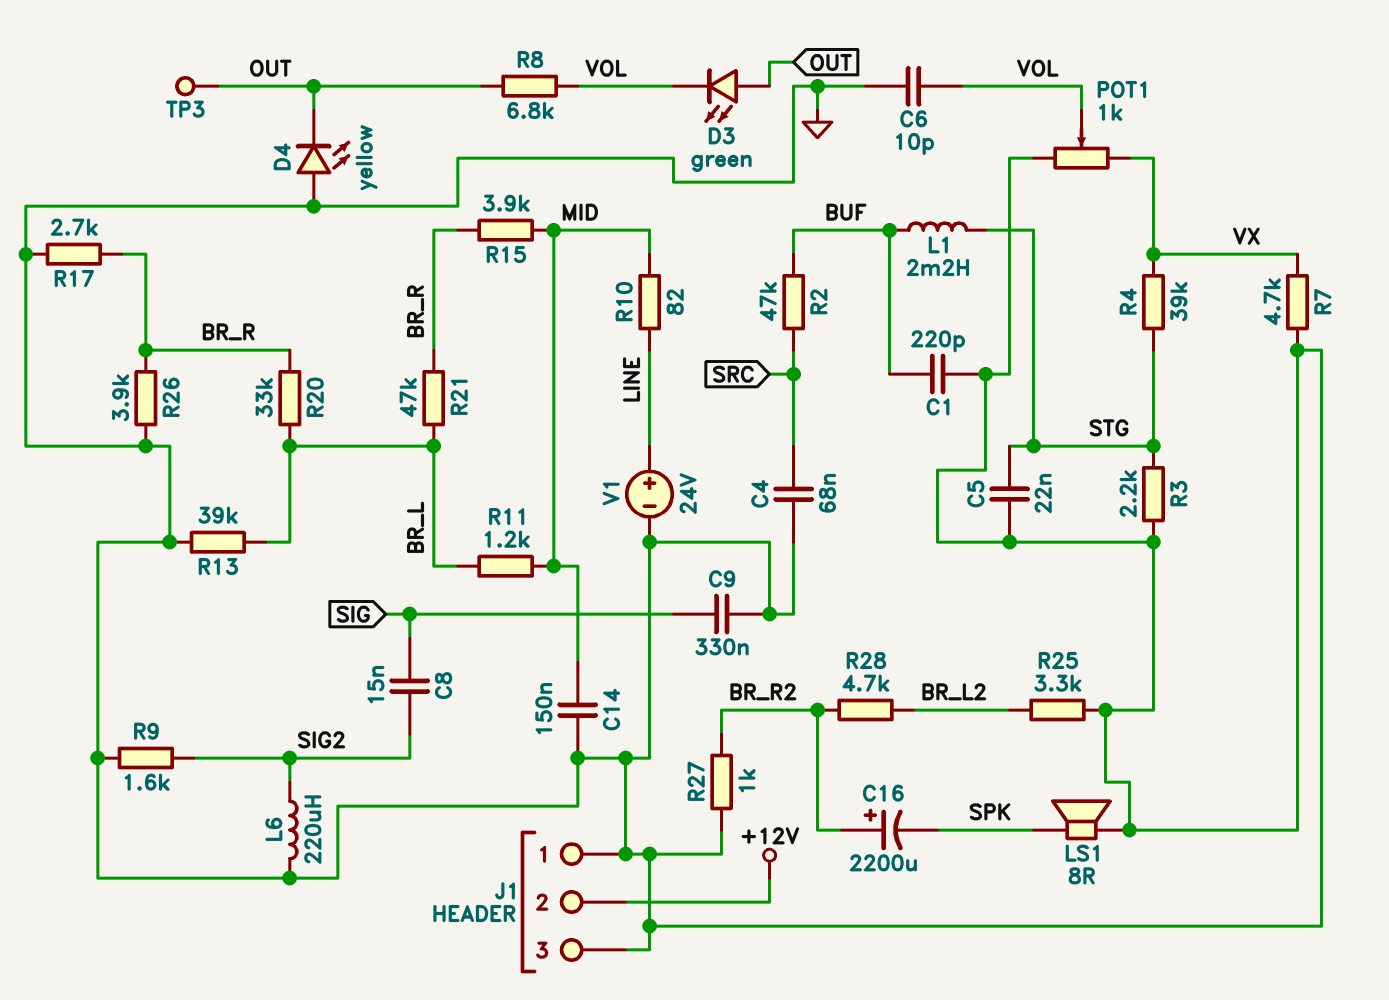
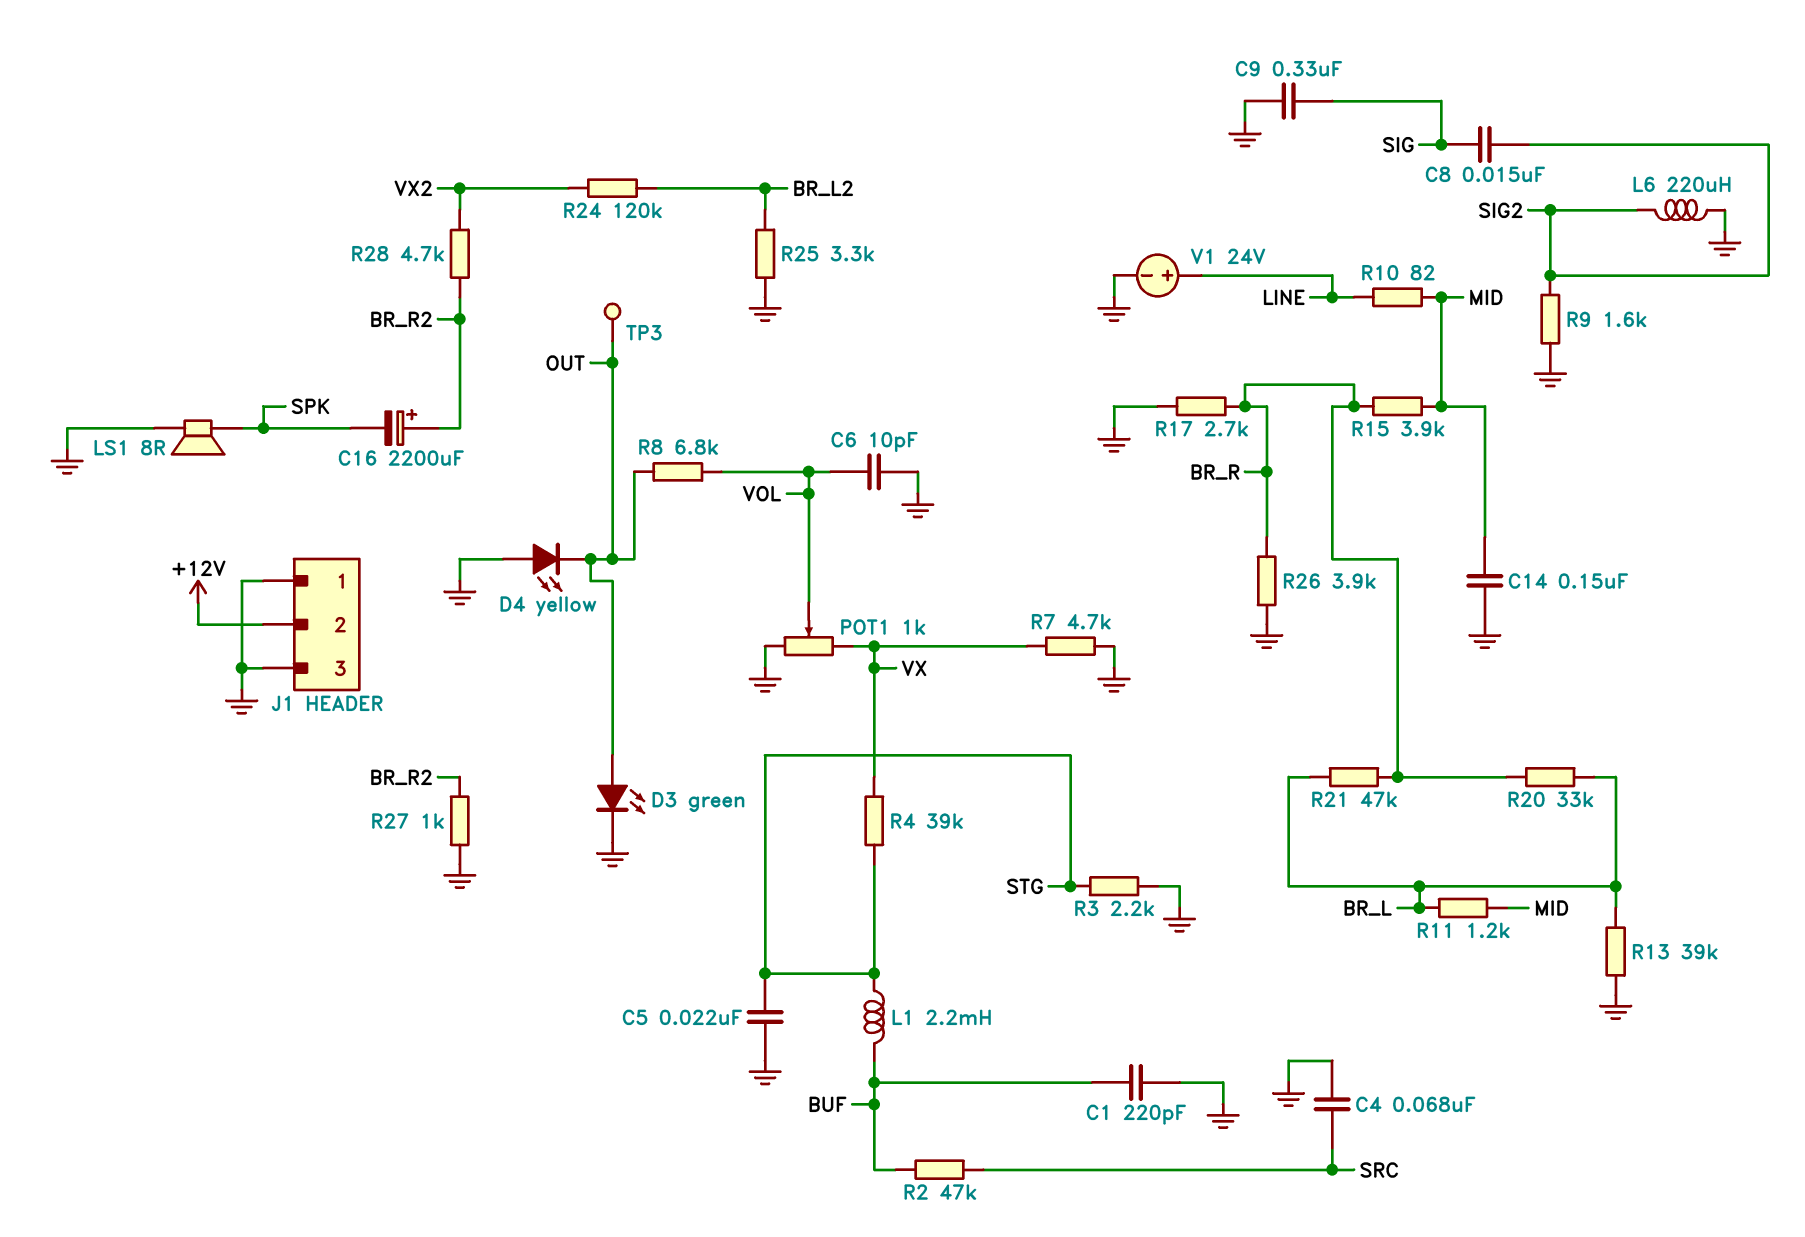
D3: LED green (A OUT, K VOL) -> LED green (A OUT, K GND)
R24: none -> 120k (BR_L2, VX2)
R28: 4.7k (BR_L2, BR_R2) -> 4.7k (BR_R2, VX2)

